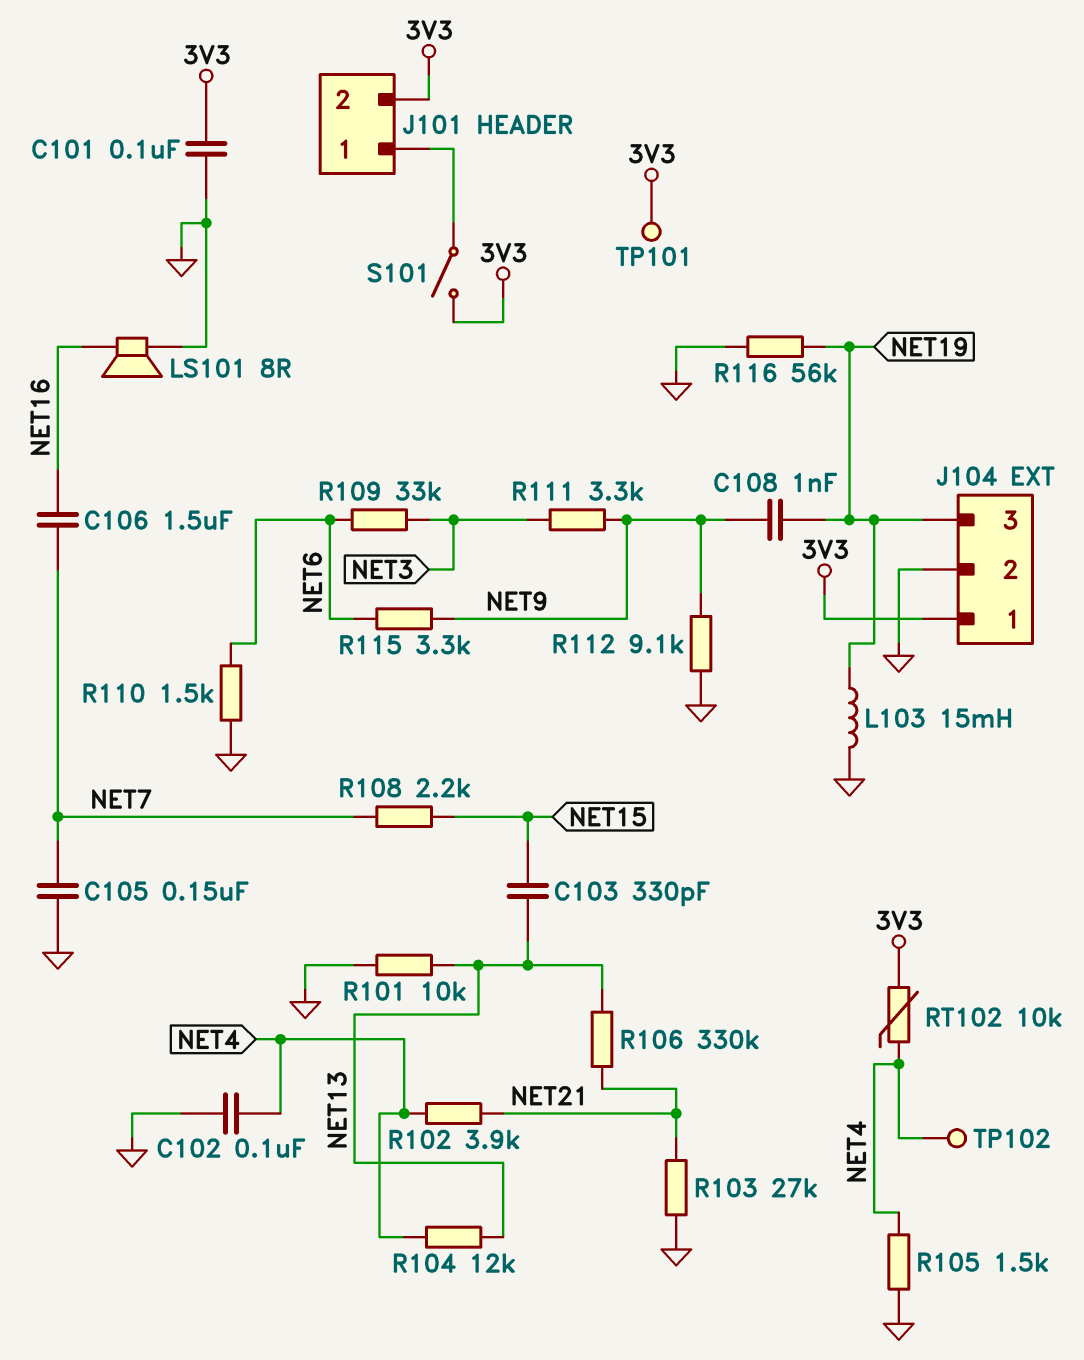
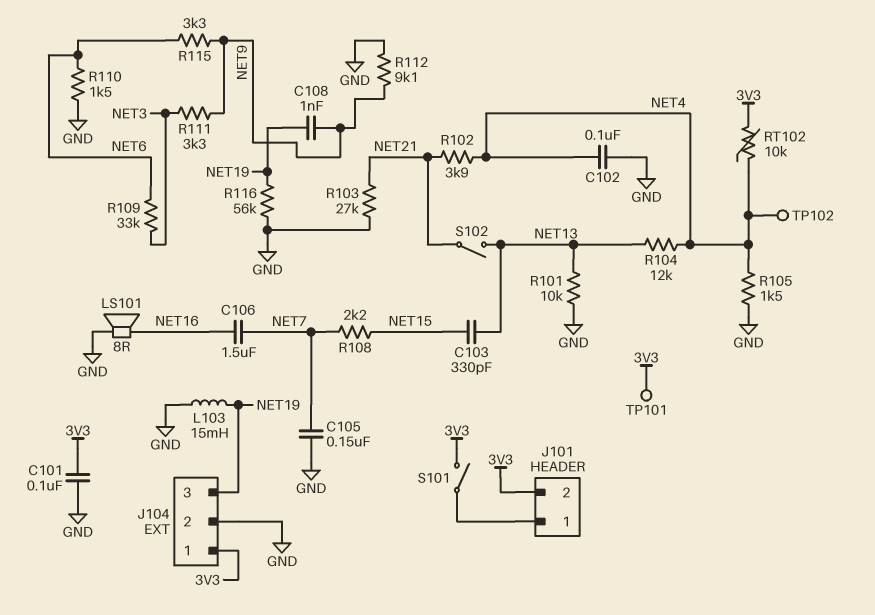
R106: 330k (NET13, NET21) -> none
S102: none -> switch (NET13, NET21)

